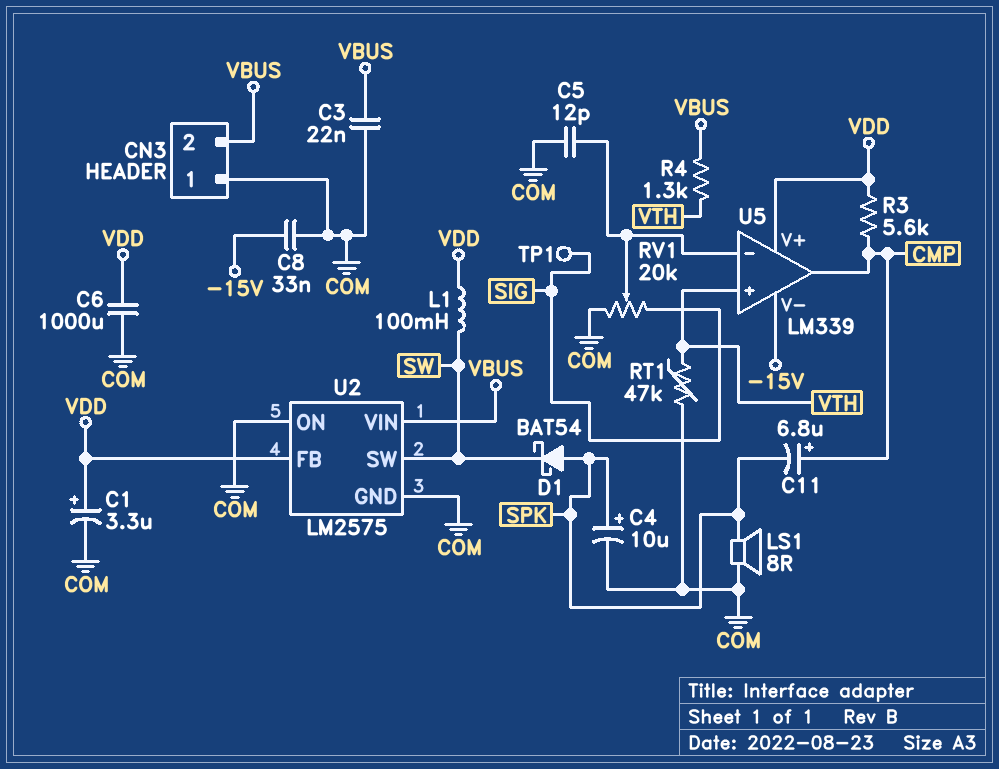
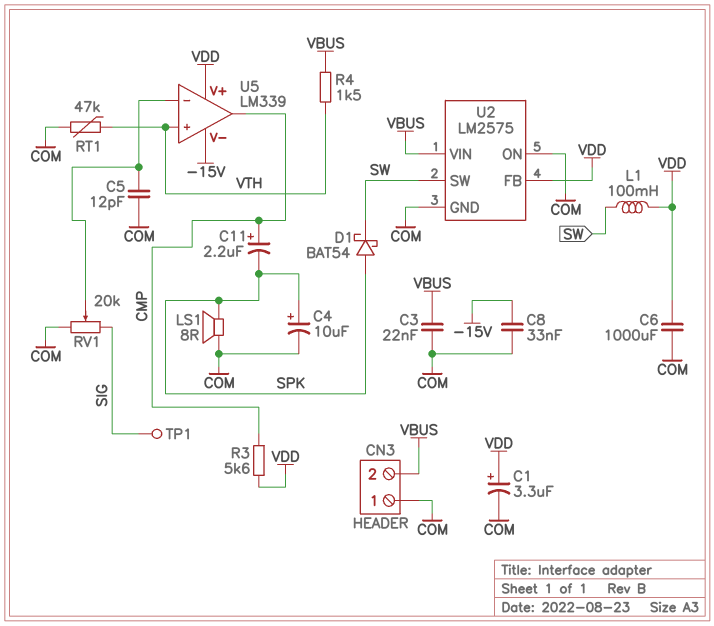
C11: 6.8uF (plus CMP, minus SPK) -> 2.2uF (plus CMP, minus SPK)
R4: 1.3k (VBUS, VTH) -> 1.5k (VBUS, VTH)

